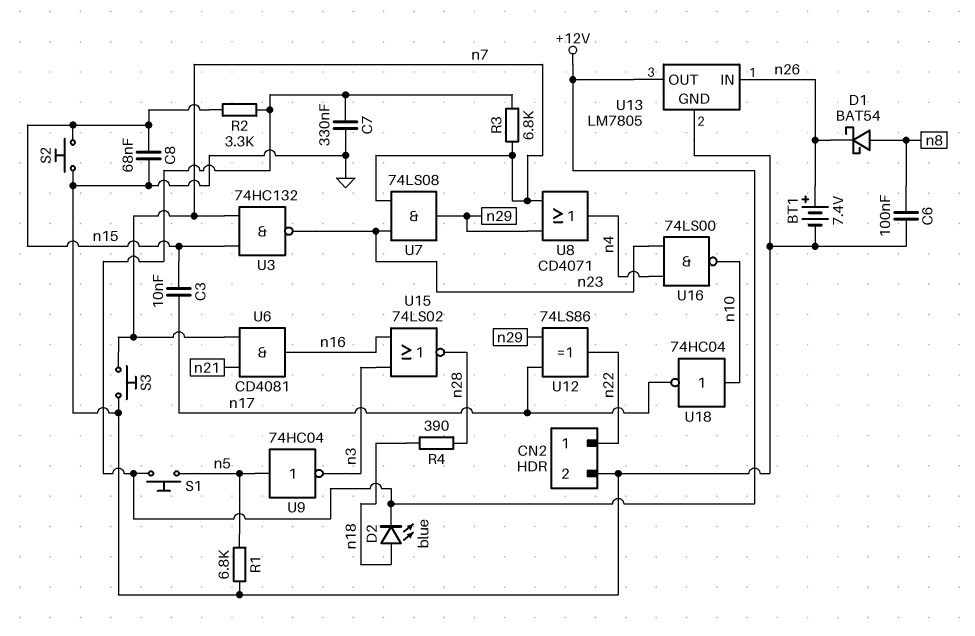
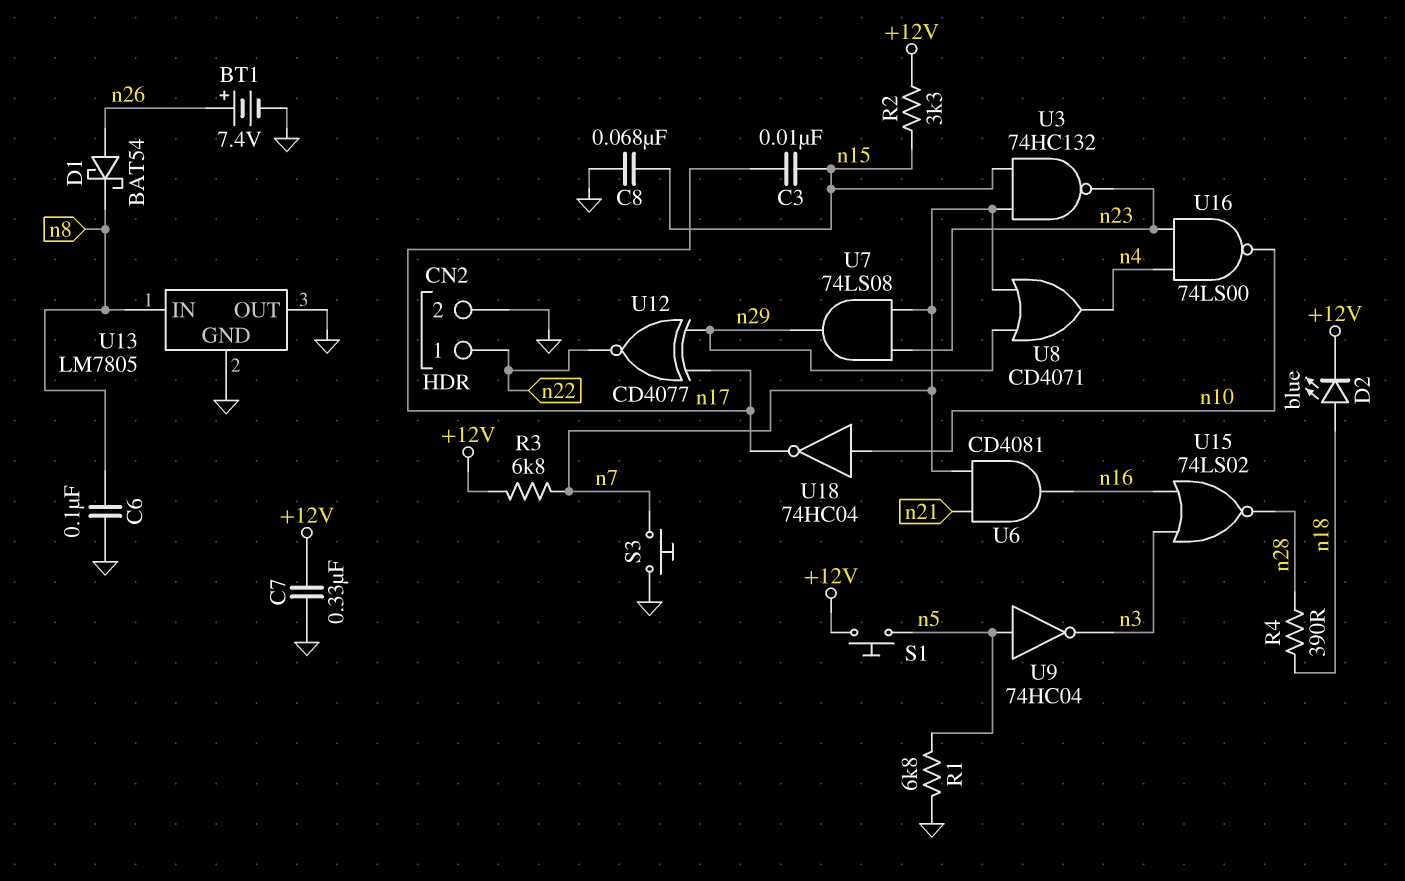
D1: schottky BAT54 (A n8, K n26) -> schottky BAT54 (A n26, K n8)
S2: button (GND, n15) -> none
U12: XOR 74LS86 (in n17, in n29, out n22) -> XNOR CD4077 (in n17, in n29, out n22)
U13 pin IN: n26 -> n8
U13 pin OUT: +12V -> GND

